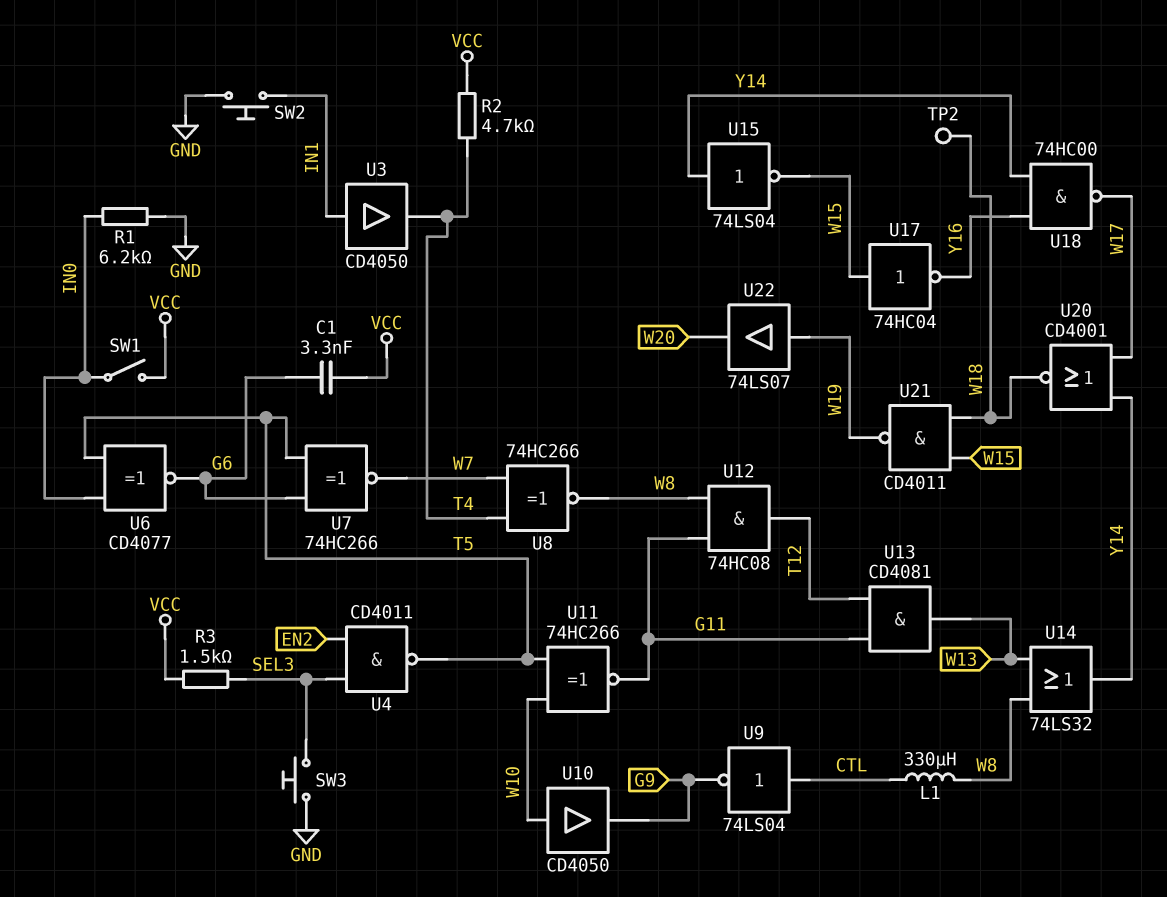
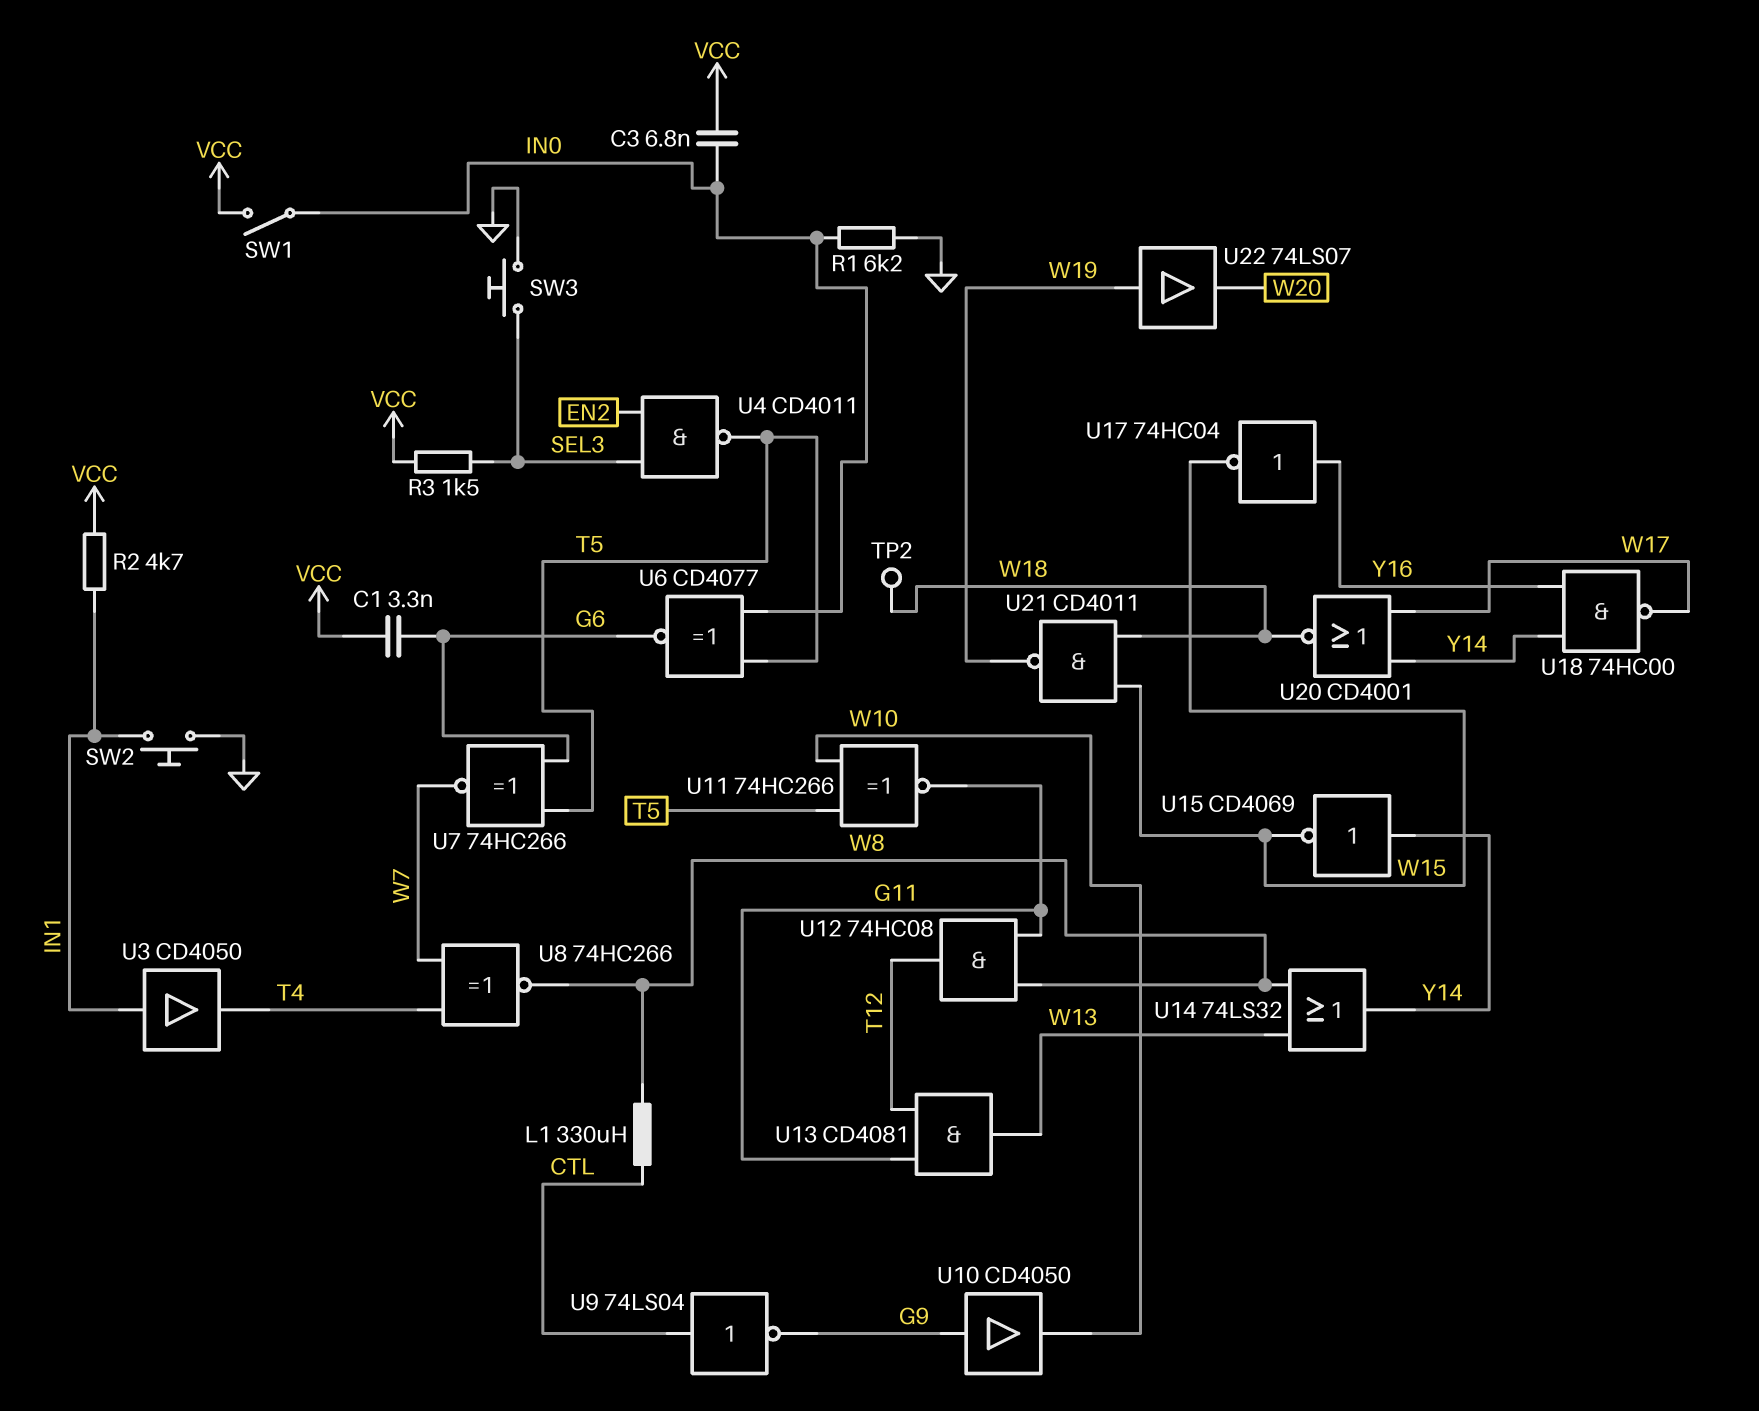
C3: none -> 6.8nF (IN0, VCC)
R2: 4.7k (T4, VCC) -> 4.7k (IN1, VCC)
U10: buffer CD4050 (in W10, out G9) -> buffer CD4050 (in G9, out W10)
U15: NOT 74LS04 (in Y14, out W15) -> NOT CD4069 (in Y14, out W15)
U17: NOT 74HC04 (in W15, out Y16) -> NOT 74HC04 (in Y16, out W15)

